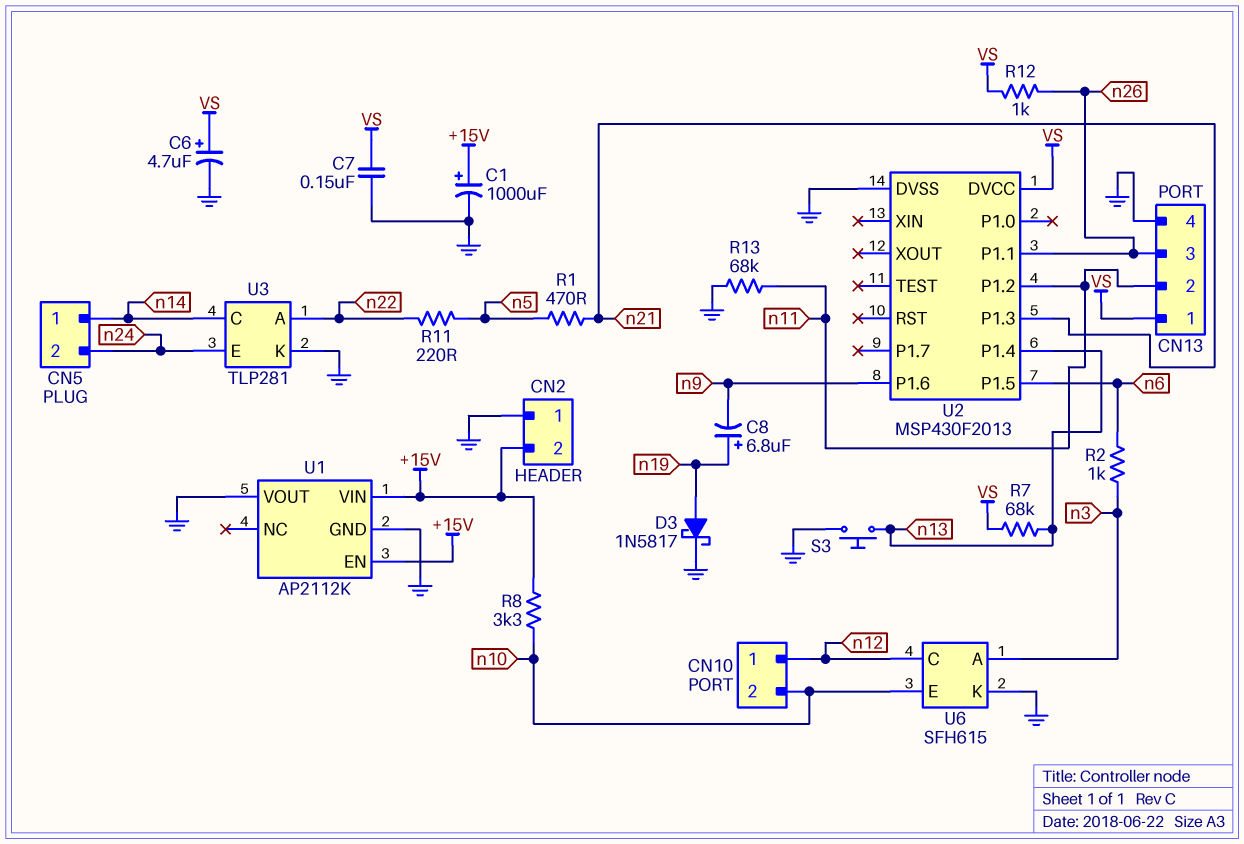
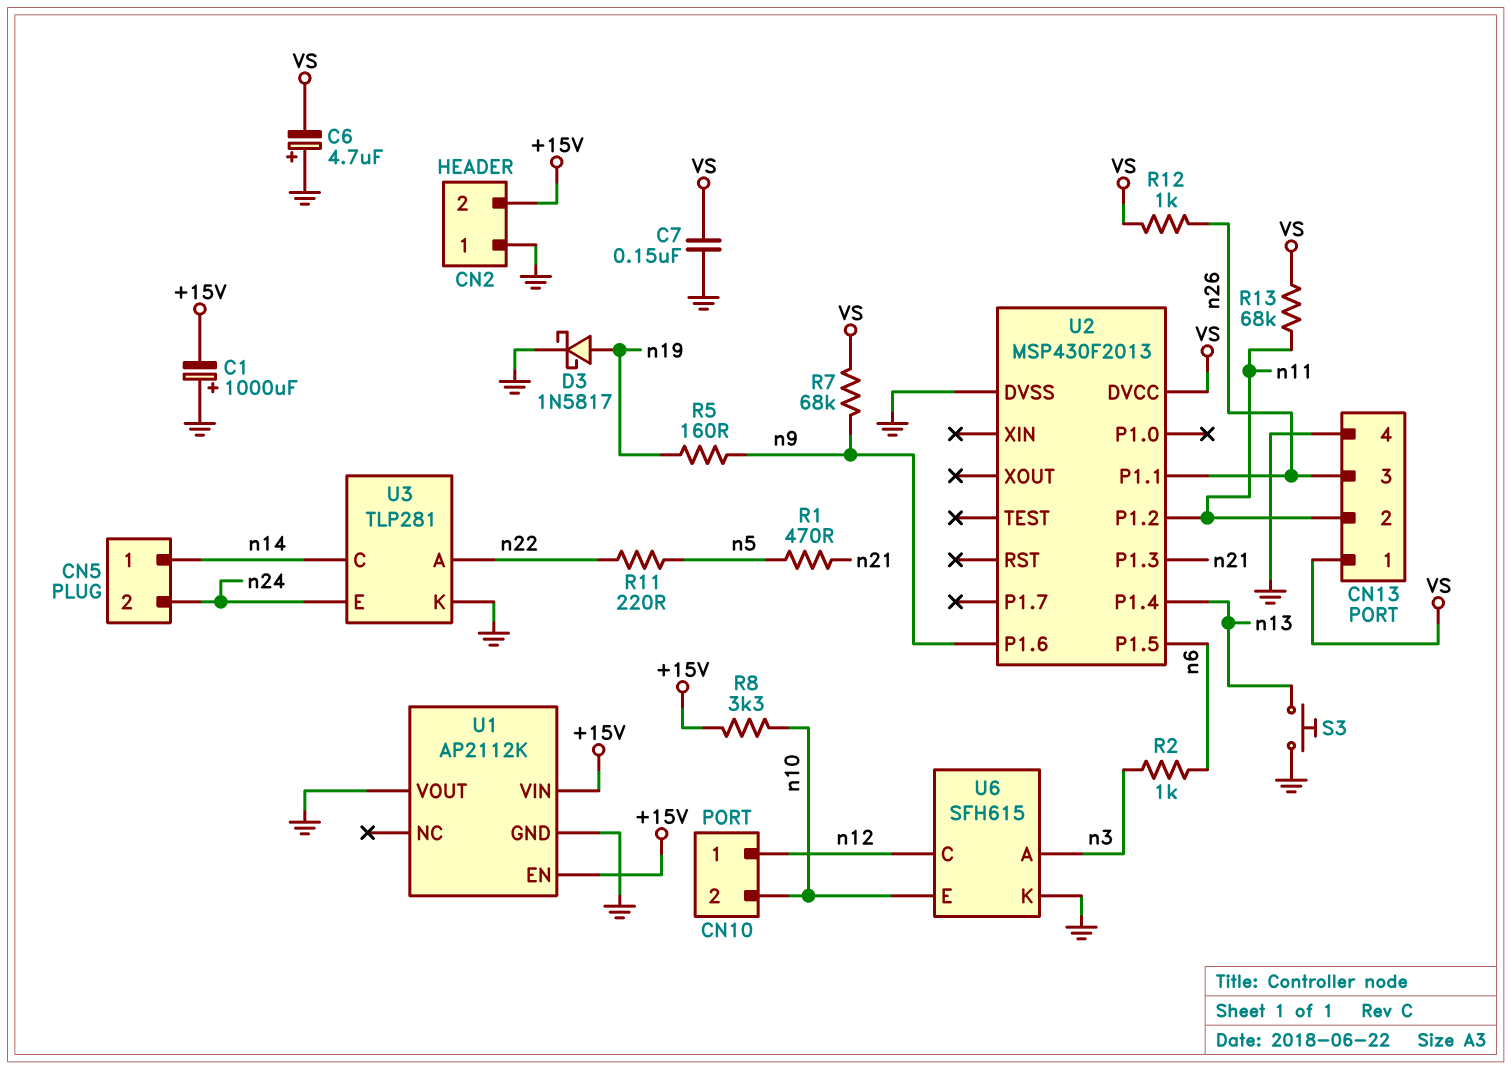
C1: 1000uF (plus +15V, minus GND) -> 1000uF (plus GND, minus +15V)
C6: 4.7uF (plus VS, minus GND) -> 4.7uF (plus GND, minus VS)
C8: 6.8uF (plus n19, minus n9) -> none
R5: none -> 160 (n9, n19)
R7: 68k (VS, n13) -> 68k (VS, n9)
R13: 68k (GND, n11) -> 68k (VS, n11)

